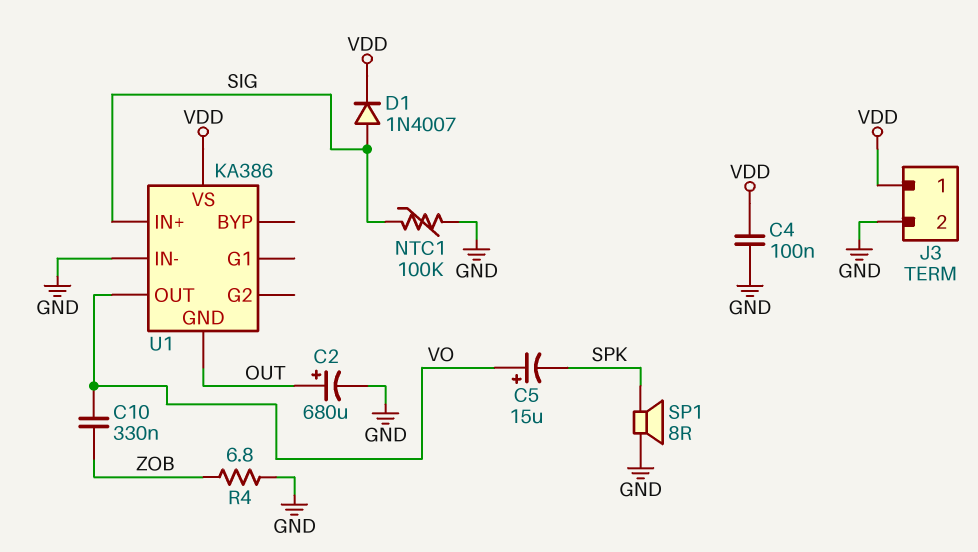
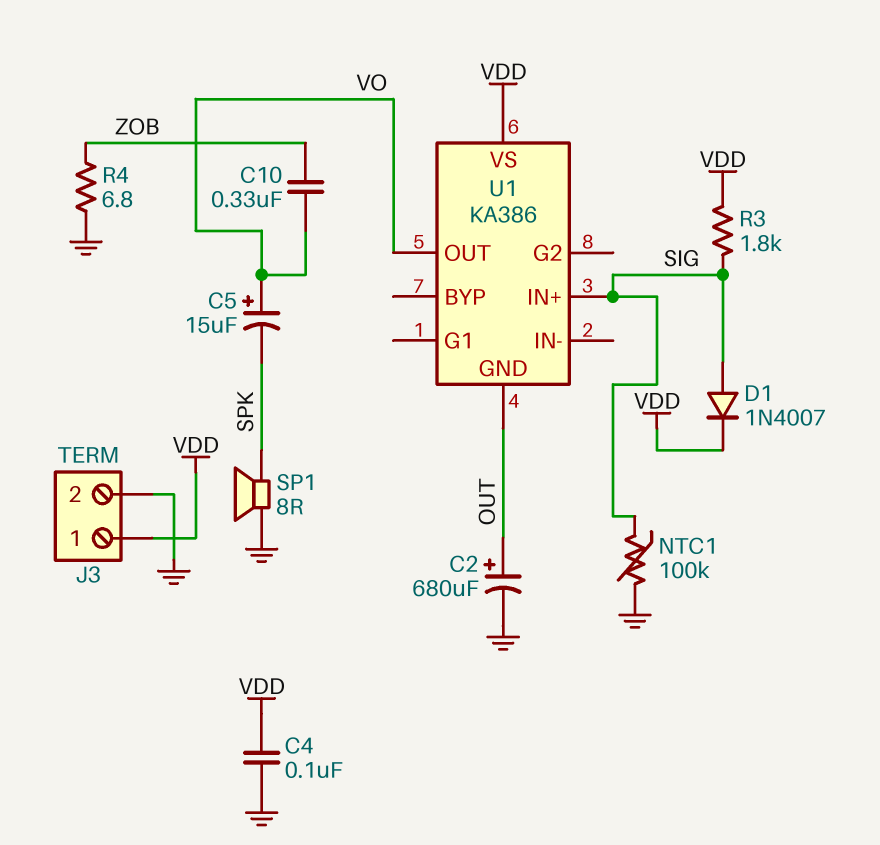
R3: none -> 1.8k (SIG, VDD)
U1 pin IN-: GND -> none

